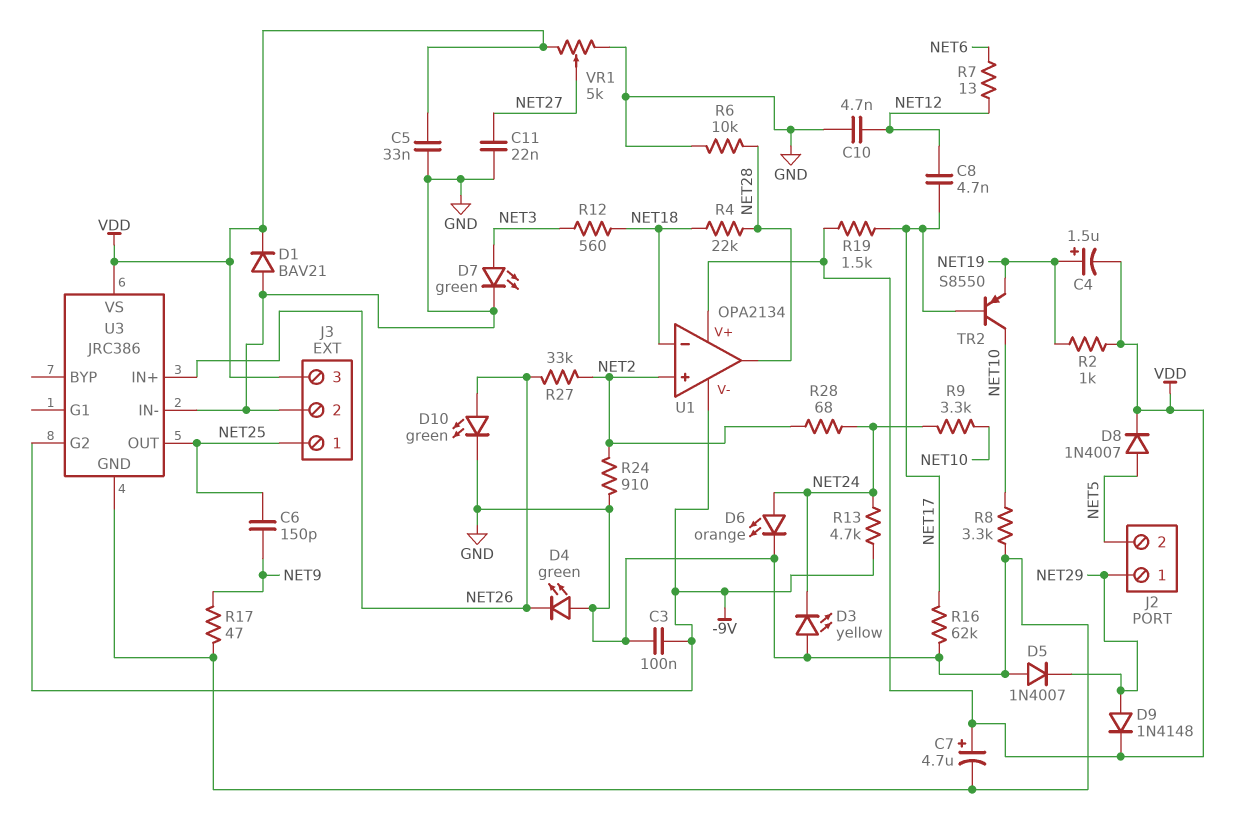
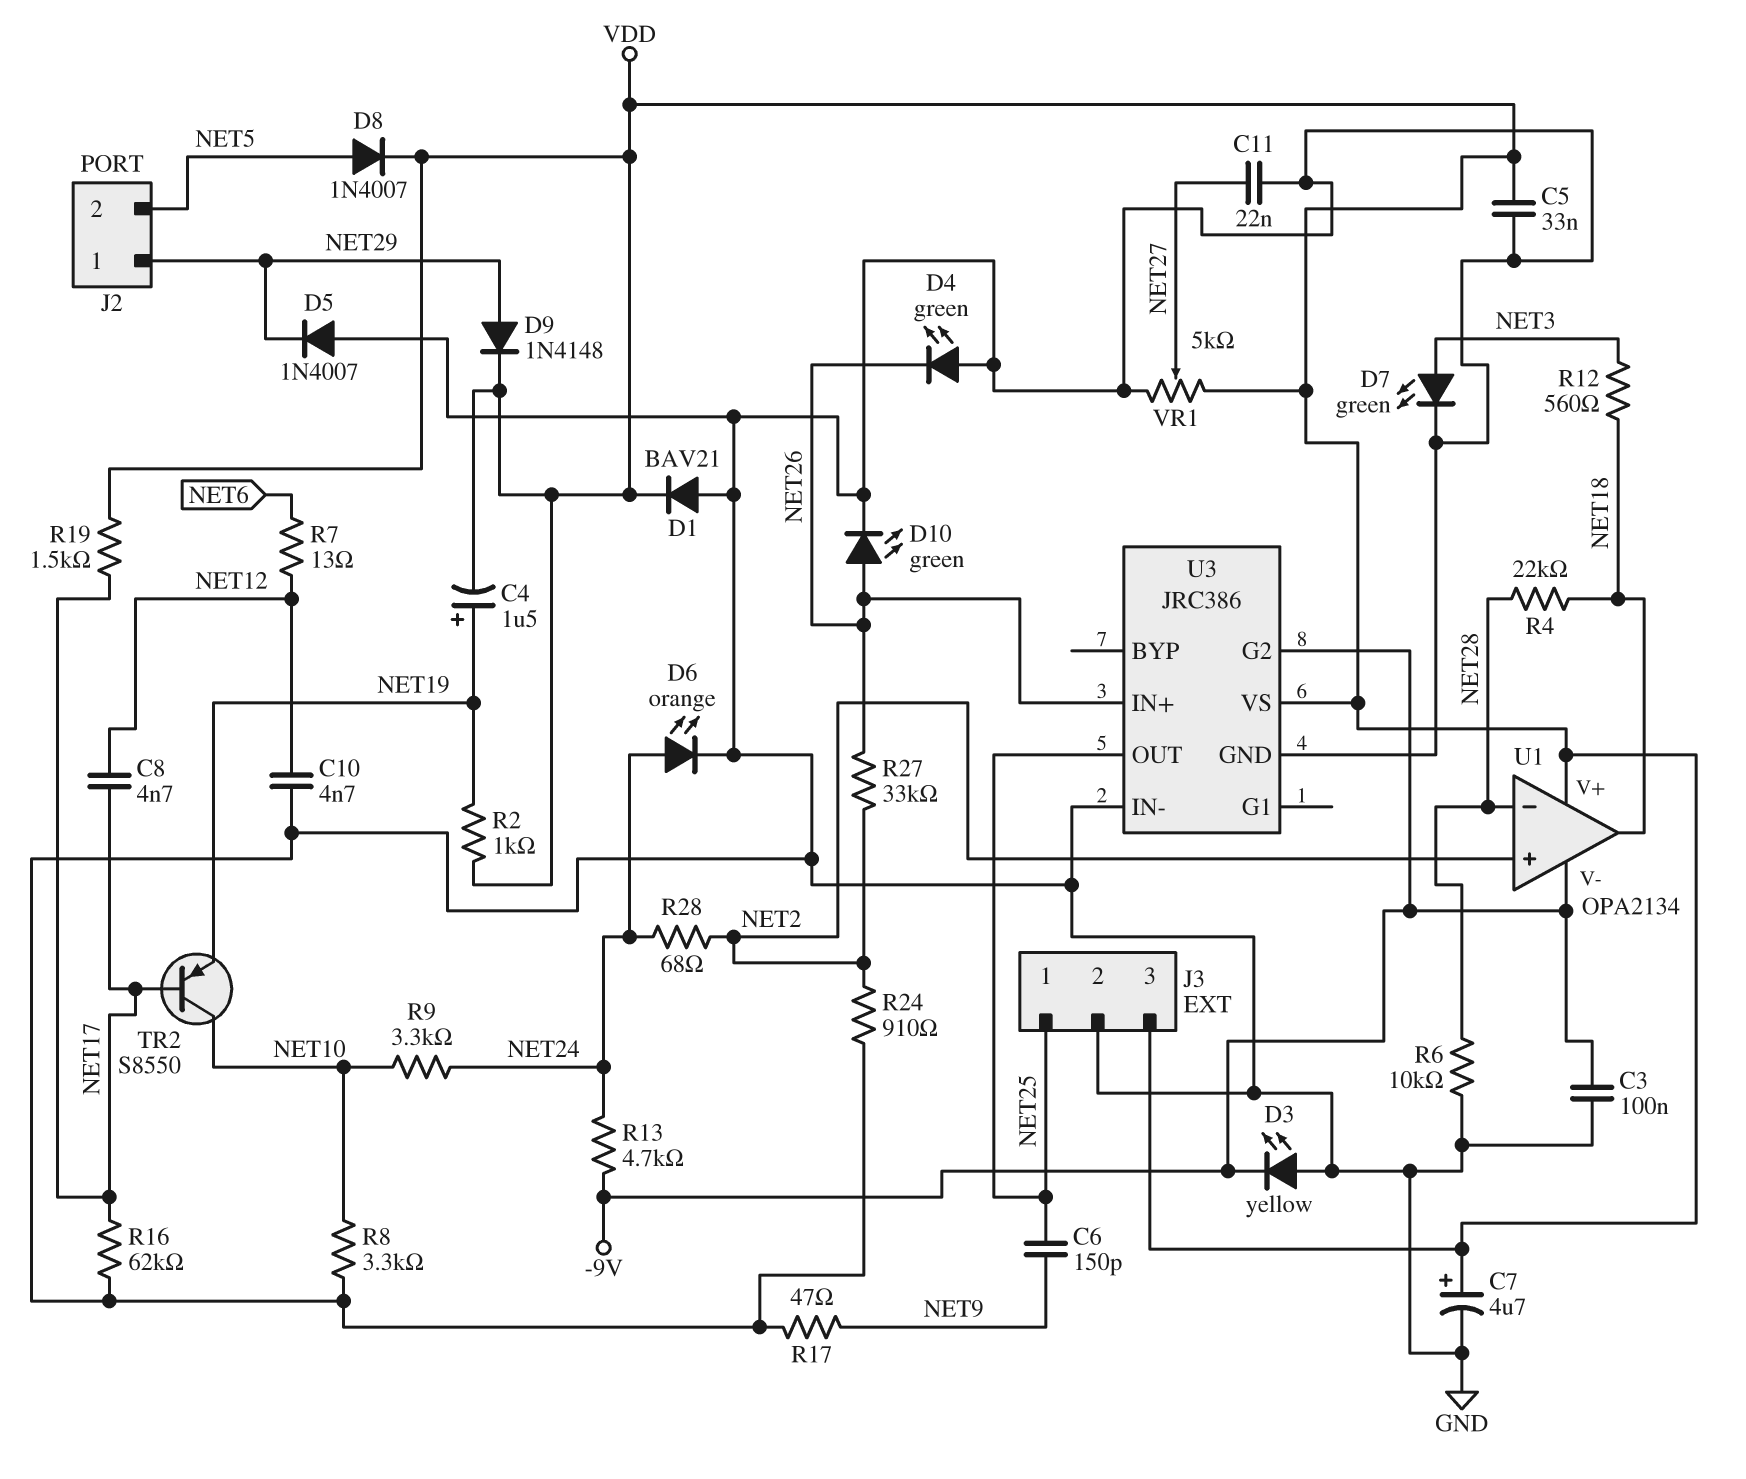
D3: LED yellow (A GND, K NET24) -> LED yellow (A GND, K -9V)
U1 pin in-: NET18 -> NET28
U1 pin out: NET28 -> NET18

